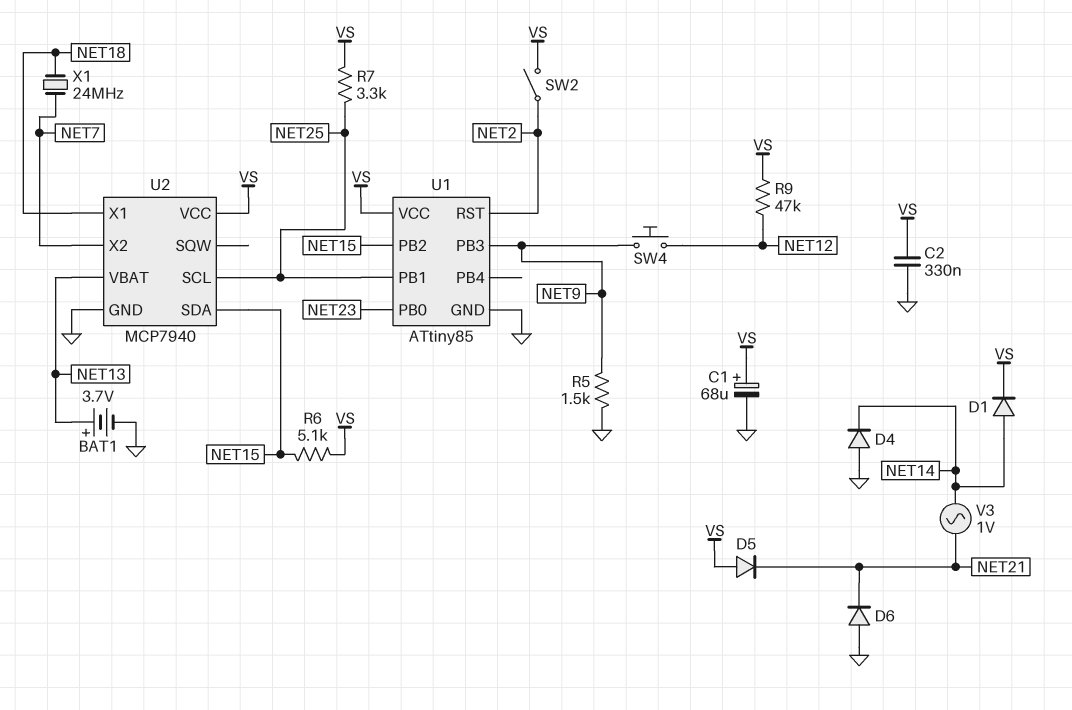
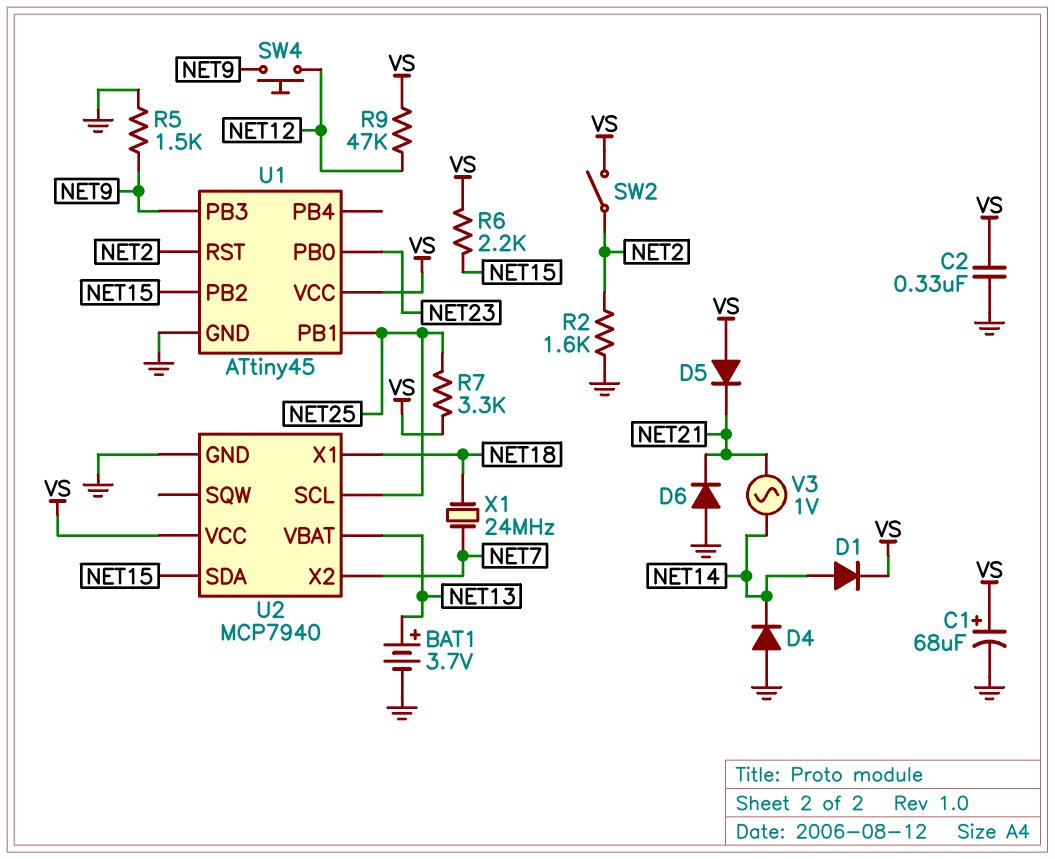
R2: none -> 1.6k (GND, NET2)
R6: 5.1k (NET15, VS) -> 2.2k (NET15, VS)
U1: ATtiny85 -> ATtiny45

